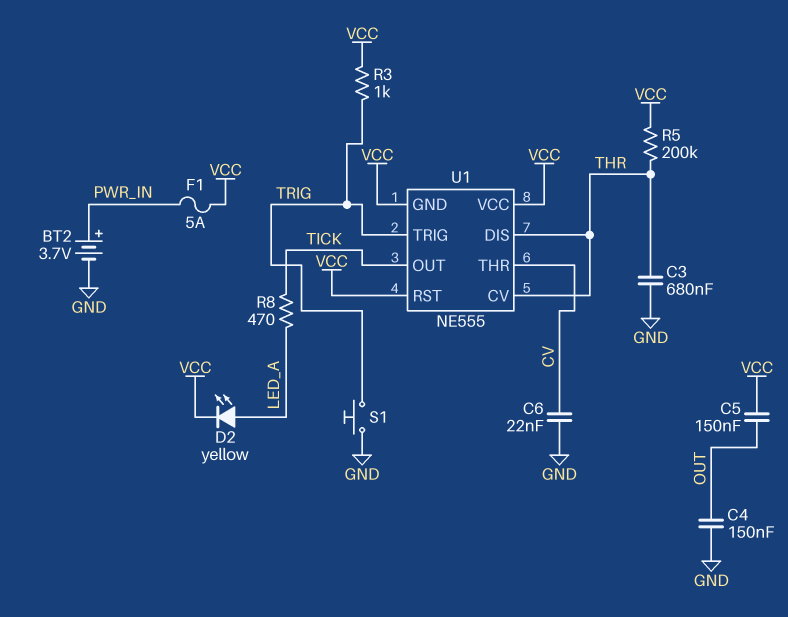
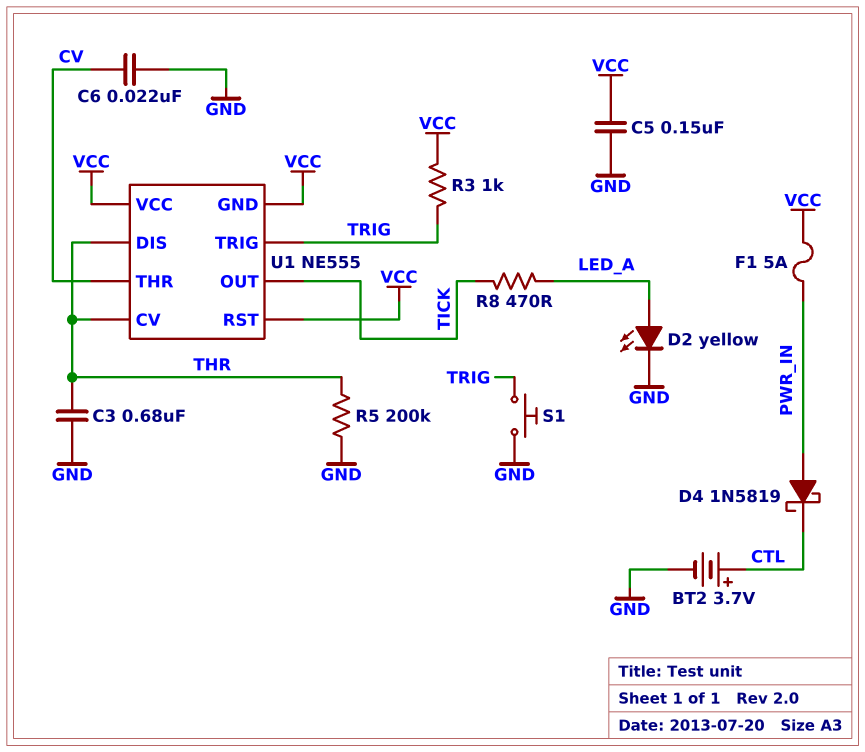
BT2: 3.7V (plus PWR_IN, minus GND) -> 3.7V (plus CTL, minus GND)
C4: 150nF (GND, OUT) -> none
C5: 150nF (OUT, VCC) -> 150nF (GND, VCC)
D2: LED yellow (A LED_A, K VCC) -> LED yellow (A LED_A, K GND)
D4: none -> schottky 1N5819 (A PWR_IN, K CTL)
R5: 200k (THR, VCC) -> 200k (GND, THR)

